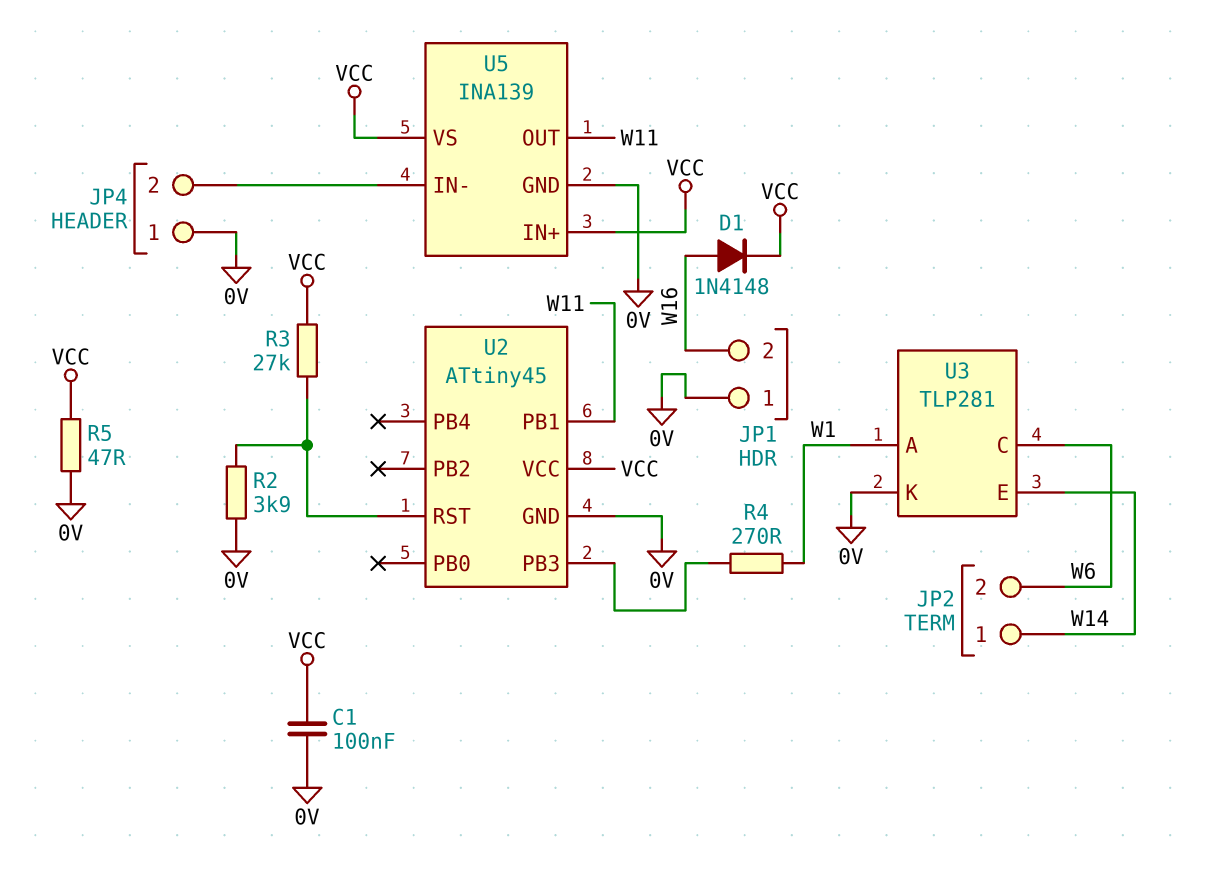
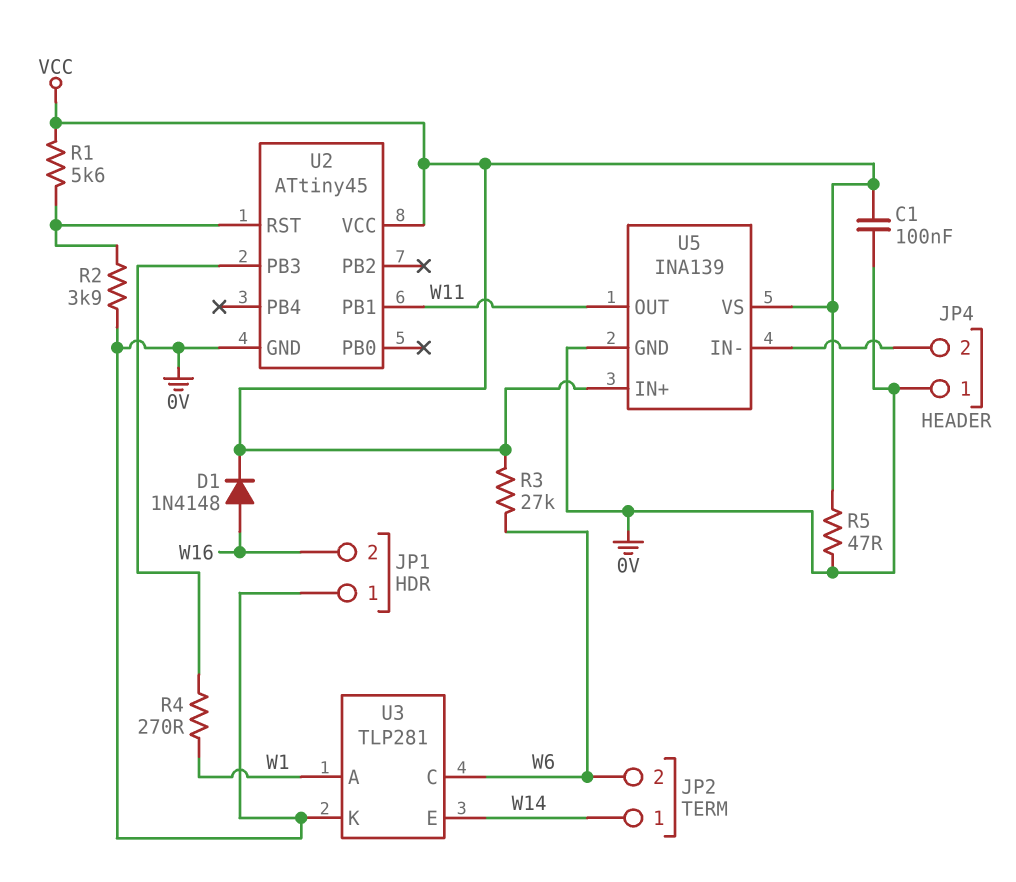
R1: none -> 5.6k (U2/RST, VCC)
R3: 27k (U2/RST, VCC) -> 27k (VCC, W6)

